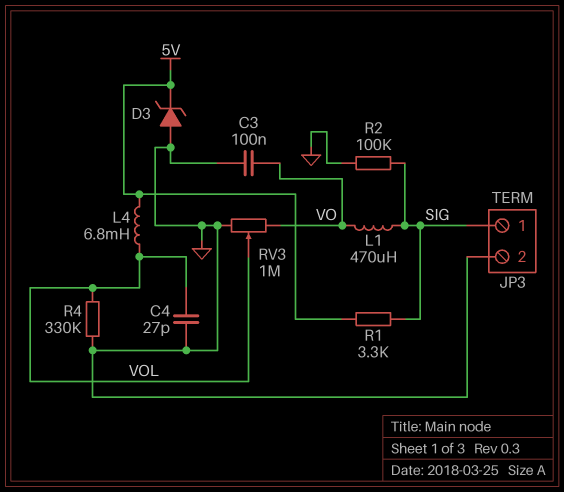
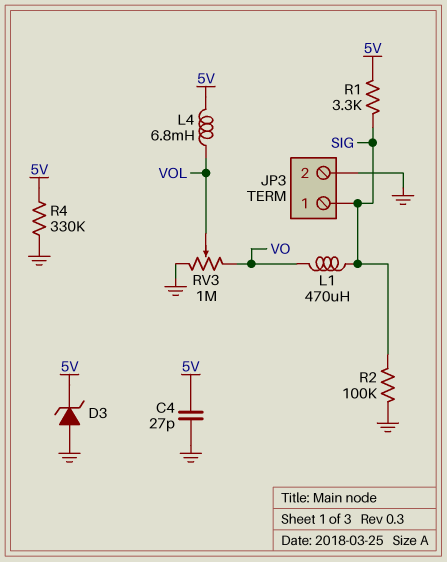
C3: 100nF (GND, VO) -> none
C4: 27pF (GND, VOL) -> 27pF (5V, GND)
R4: 330k (GND, VOL) -> 330k (5V, GND)

